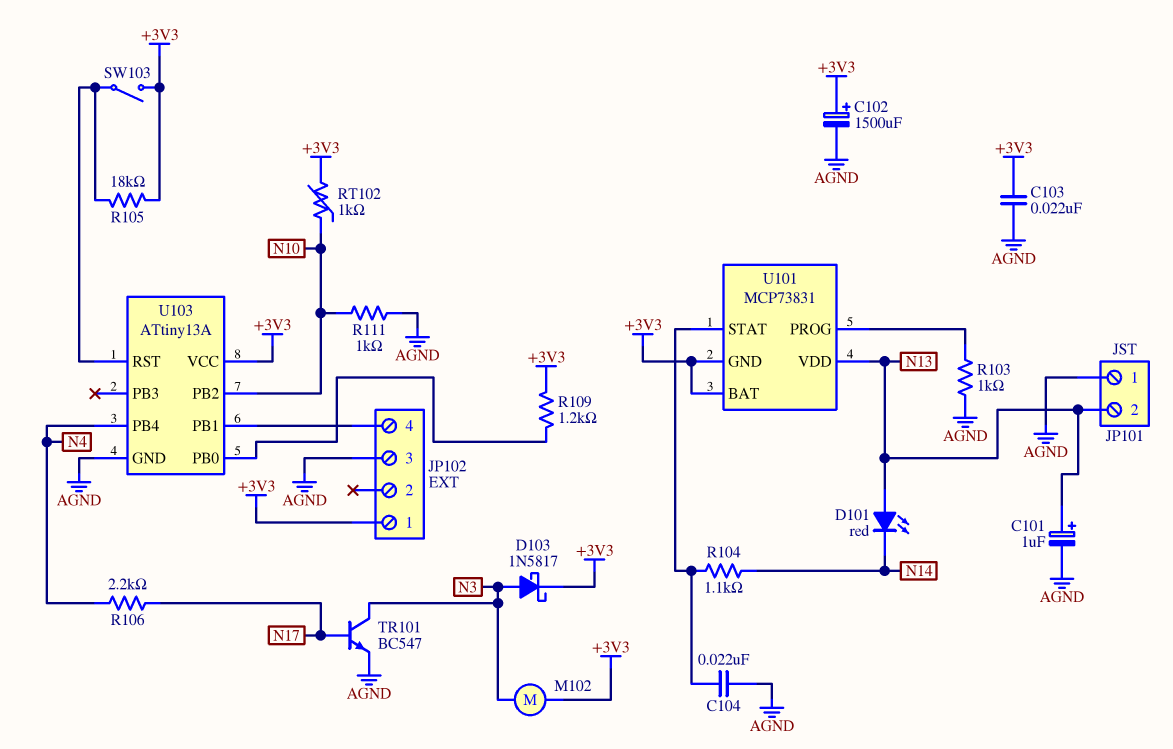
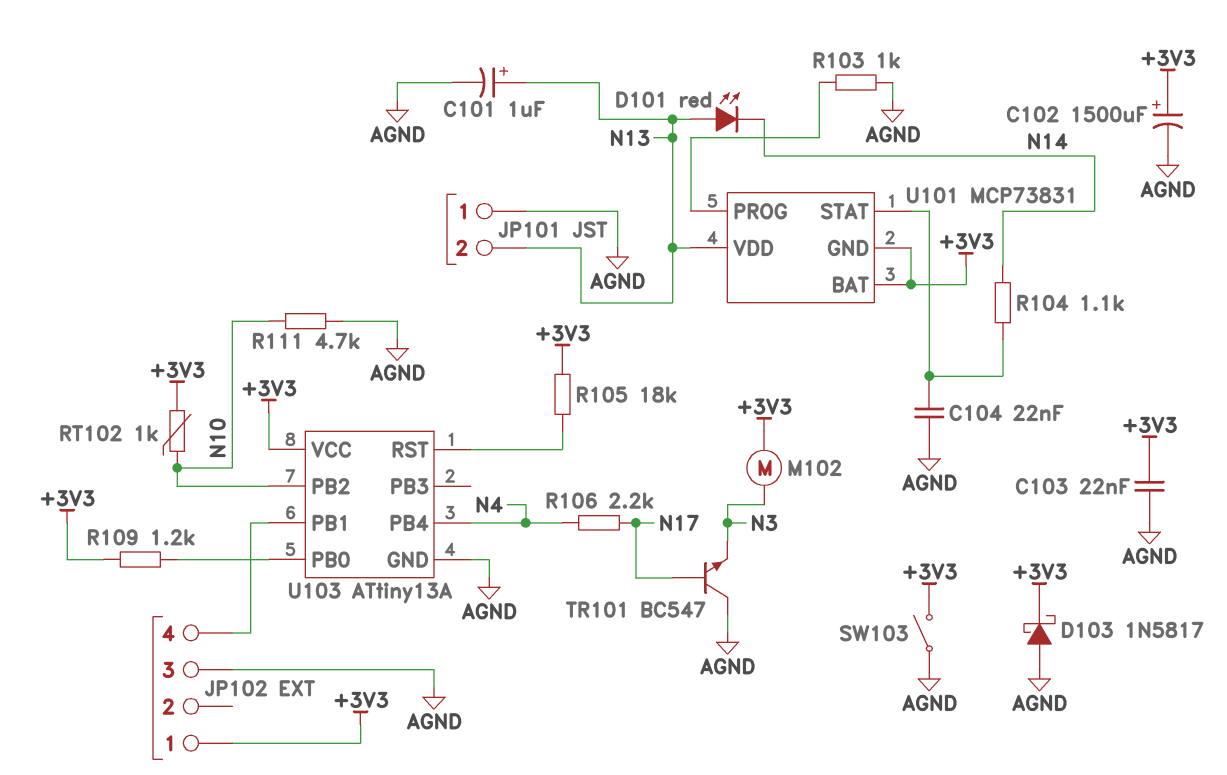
D103: schottky 1N5817 (A N3, K +3V3) -> schottky 1N5817 (A AGND, K +3V3)
R111: 1k (AGND, N10) -> 4.7k (AGND, N10)
SW103: switch (+3V3, U103/RST) -> switch (+3V3, AGND)
TR101: NPN BC547 (B N17, C N3, E AGND) -> NPN BC547 (B N17, C AGND, E N3)

